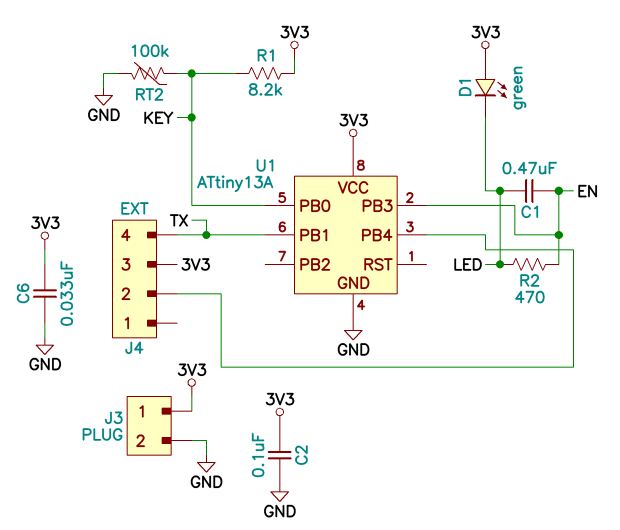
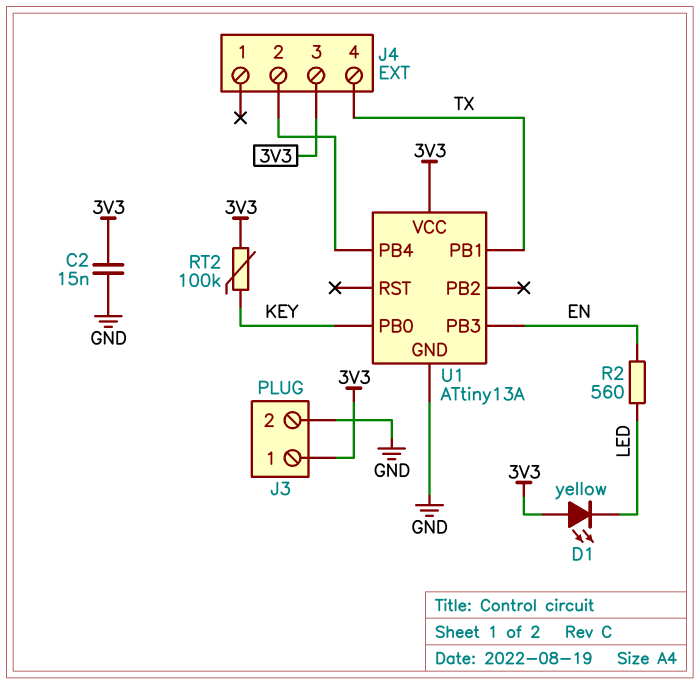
C1: 470nF (EN, LED) -> none
C2: 100nF (3V3, GND) -> 15nF (3V3, GND)
C6: 33nF (3V3, GND) -> none
D1: LED green (A 3V3, K LED) -> LED yellow (A 3V3, K LED)
R1: 8.2k (3V3, KEY) -> none
R2: 470 (EN, LED) -> 560 (EN, LED)
RT2: 100k (GND, KEY) -> 100k (3V3, KEY)

